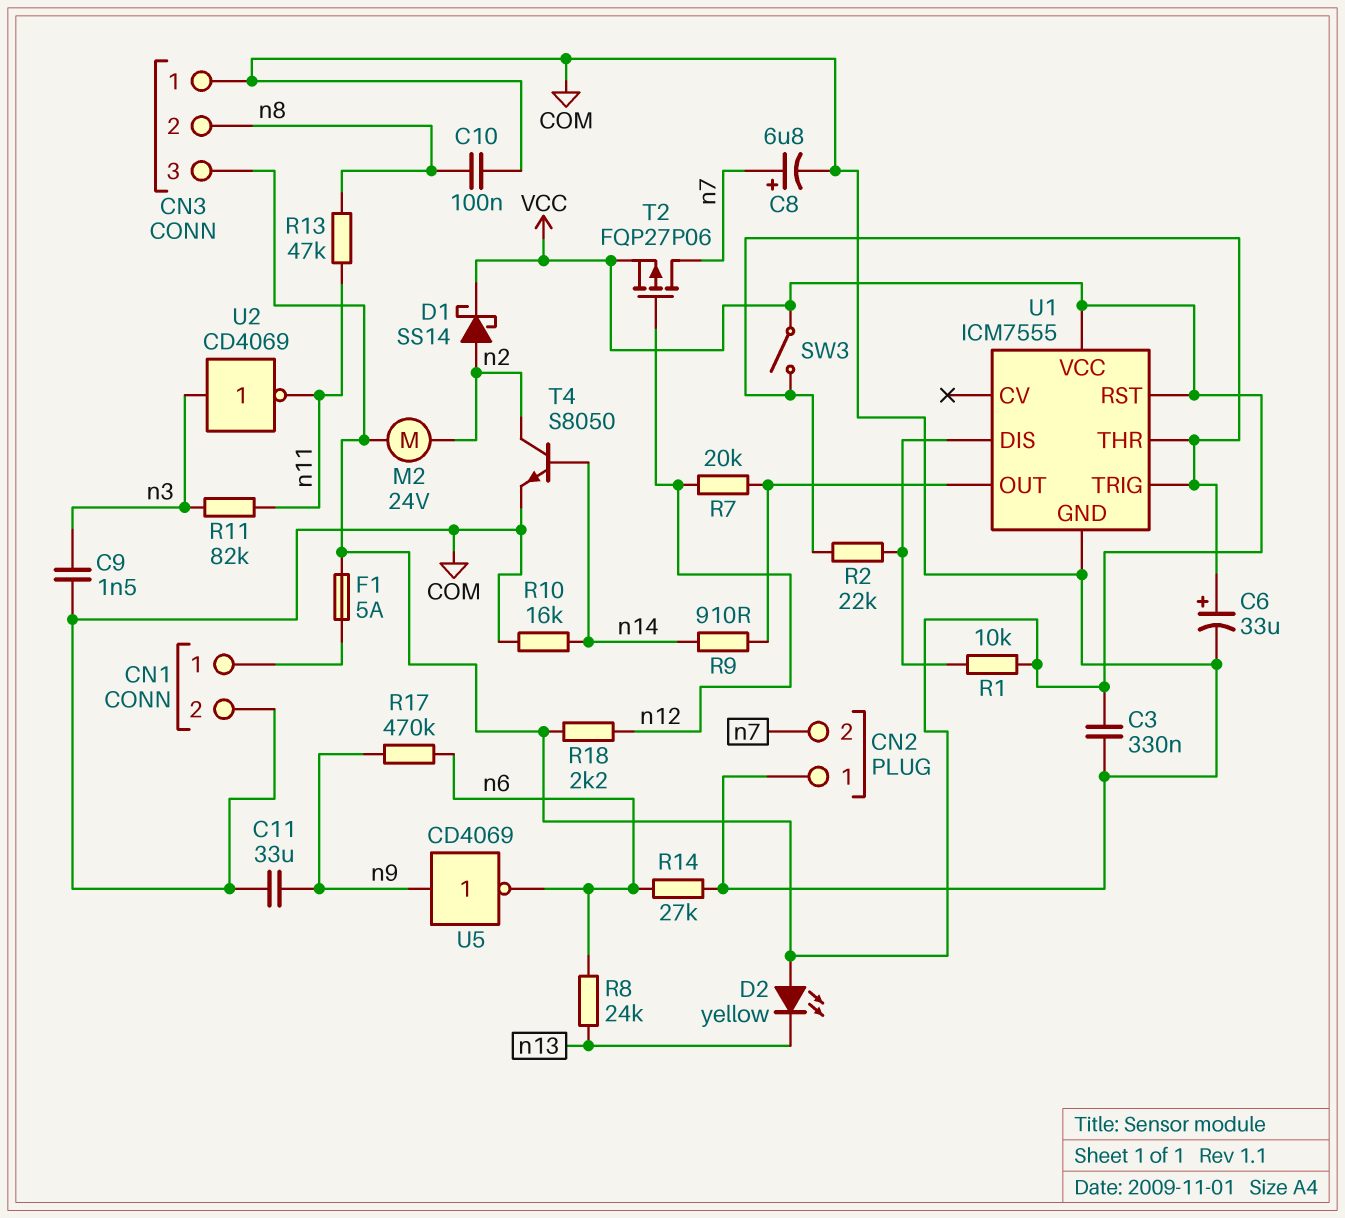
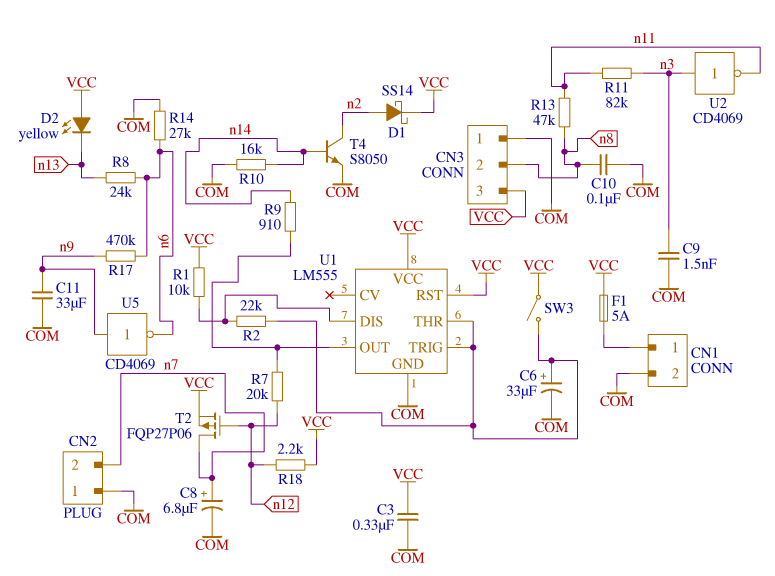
M2: motor 24V (VCC, n2) -> none
U1: ICM7555 -> LM555

